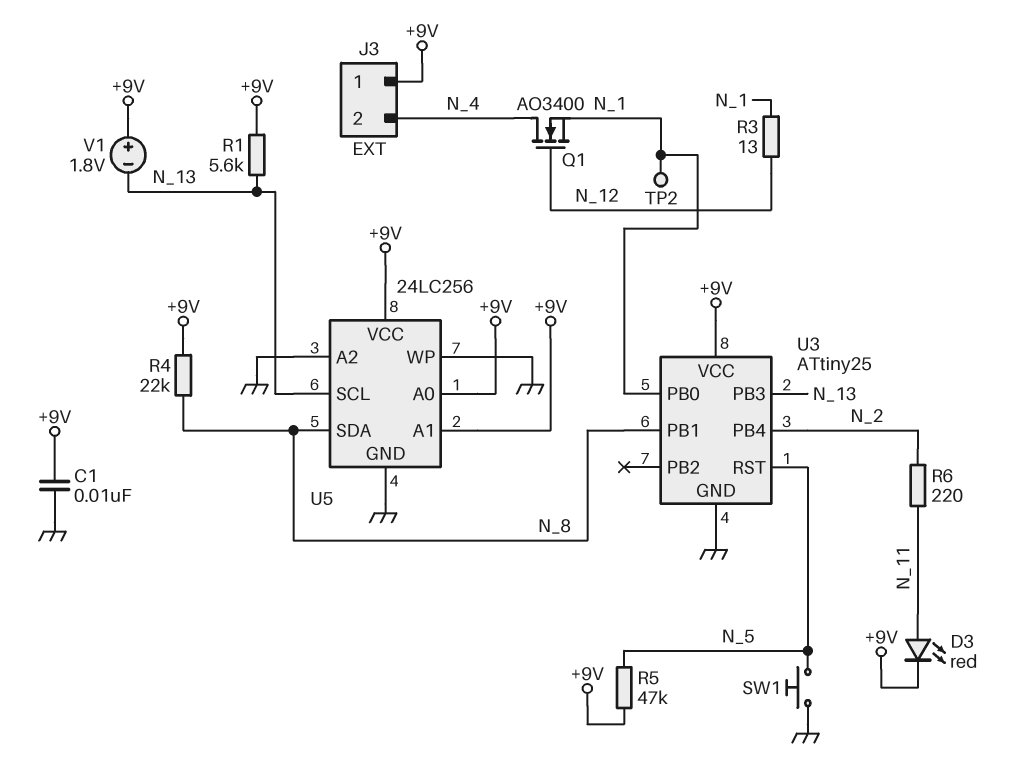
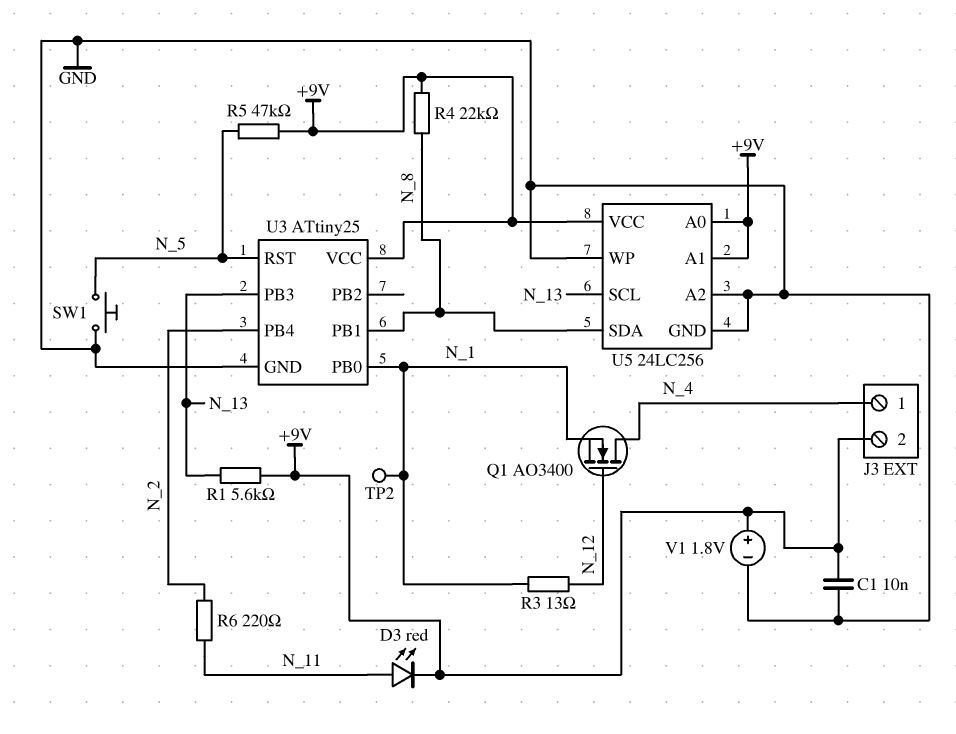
J3 pin 1: +9V -> N_4
J3 pin 2: N_4 -> +9V
V1: 1.8V (plus +9V, minus N_13) -> 1.8V (plus +9V, minus GND)

